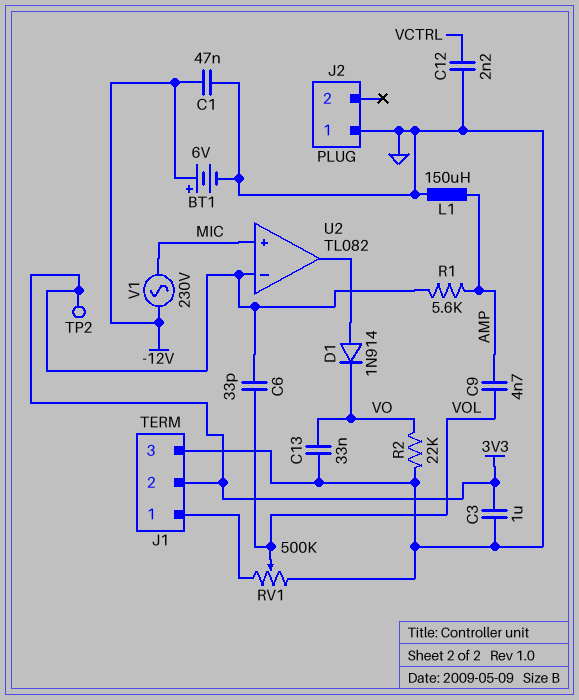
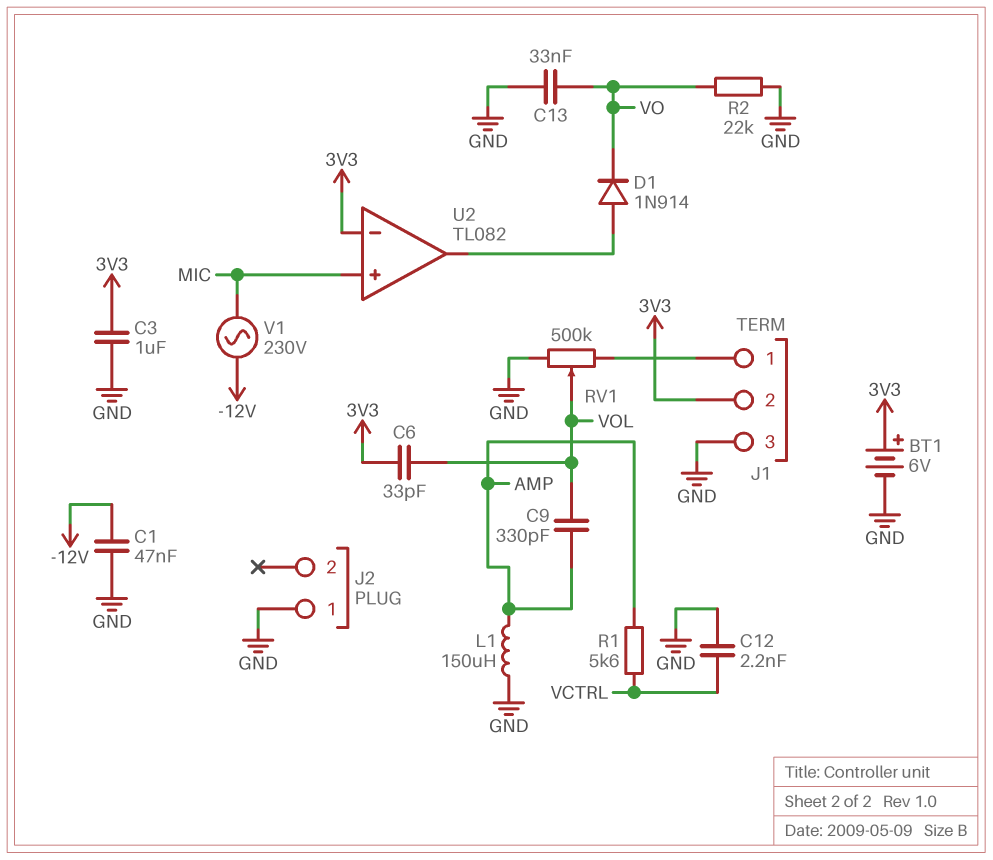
BT1: 6V (plus -12V, minus GND) -> 6V (plus 3V3, minus GND)
C9: 4.7nF (AMP, VOL) -> 330pF (AMP, VOL)
R1: 5.6k (3V3, AMP) -> 5.6k (AMP, VCTRL)
TP2: test point (3V3) -> none

